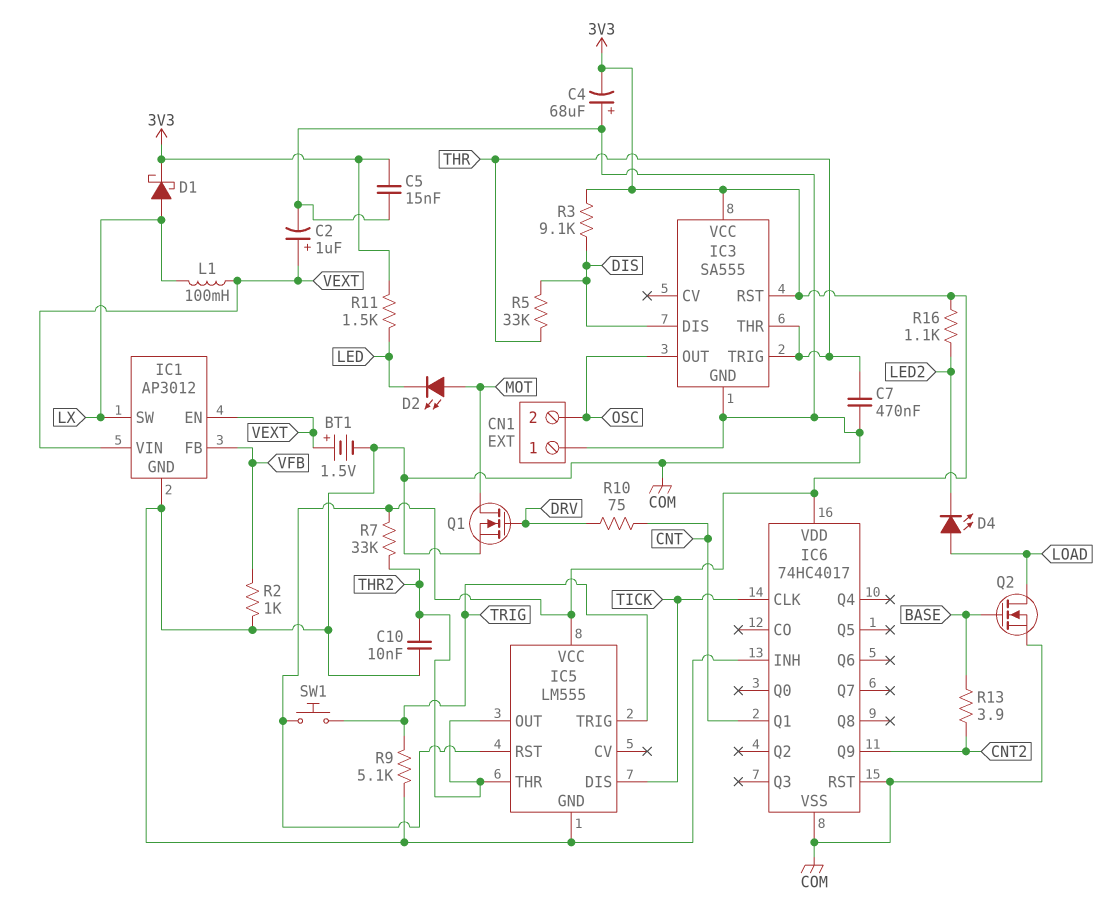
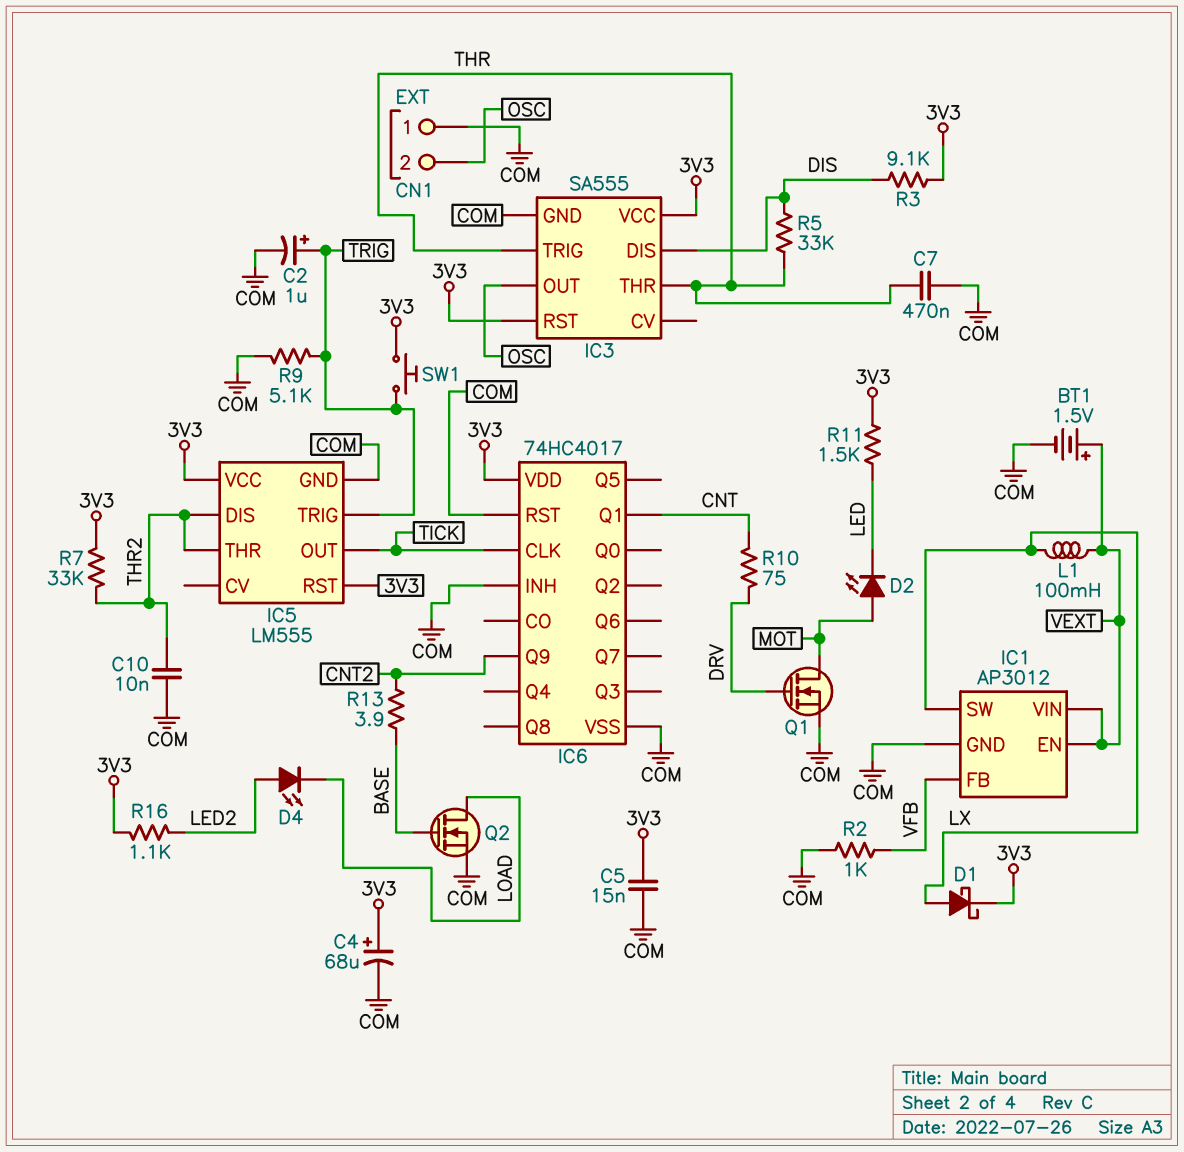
C2: 1uF (plus VEXT, minus COM) -> 1uF (plus TRIG, minus COM)
C4: 68uF (plus COM, minus 3V3) -> 68uF (plus 3V3, minus COM)
D4: LED (A LOAD, K LED2) -> LED (A LED2, K LOAD)
IC5 pin DIS: TICK -> THR2
IC5 pin OUT: THR2 -> TICK

